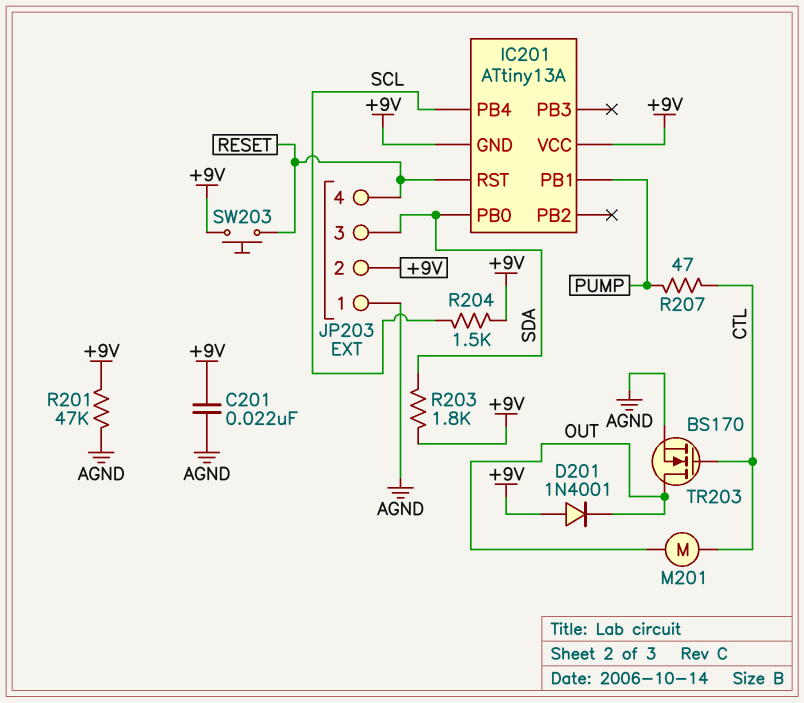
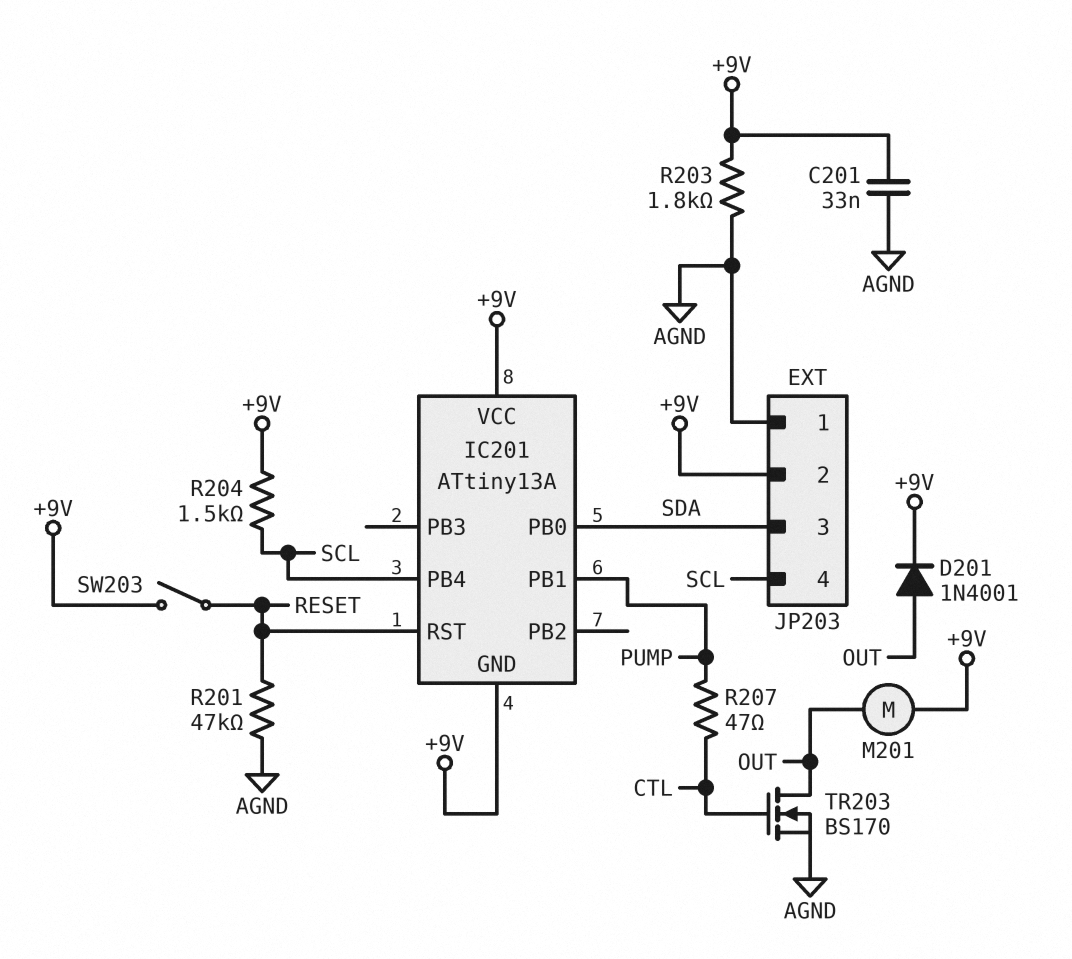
C201: 22nF (+9V, AGND) -> 33nF (+9V, AGND)
D201: diode 1N4001 (A +9V, K OUT) -> diode 1N4001 (A OUT, K +9V)
JP203 pin 4: RESET -> SCL
M201: motor (CTL, OUT) -> motor (+9V, OUT)
R201: 47k (+9V, AGND) -> 47k (AGND, RESET)
R203: 1.8k (+9V, SDA) -> 1.8k (+9V, AGND)
SW203: button (+9V, RESET) -> switch (+9V, RESET)

